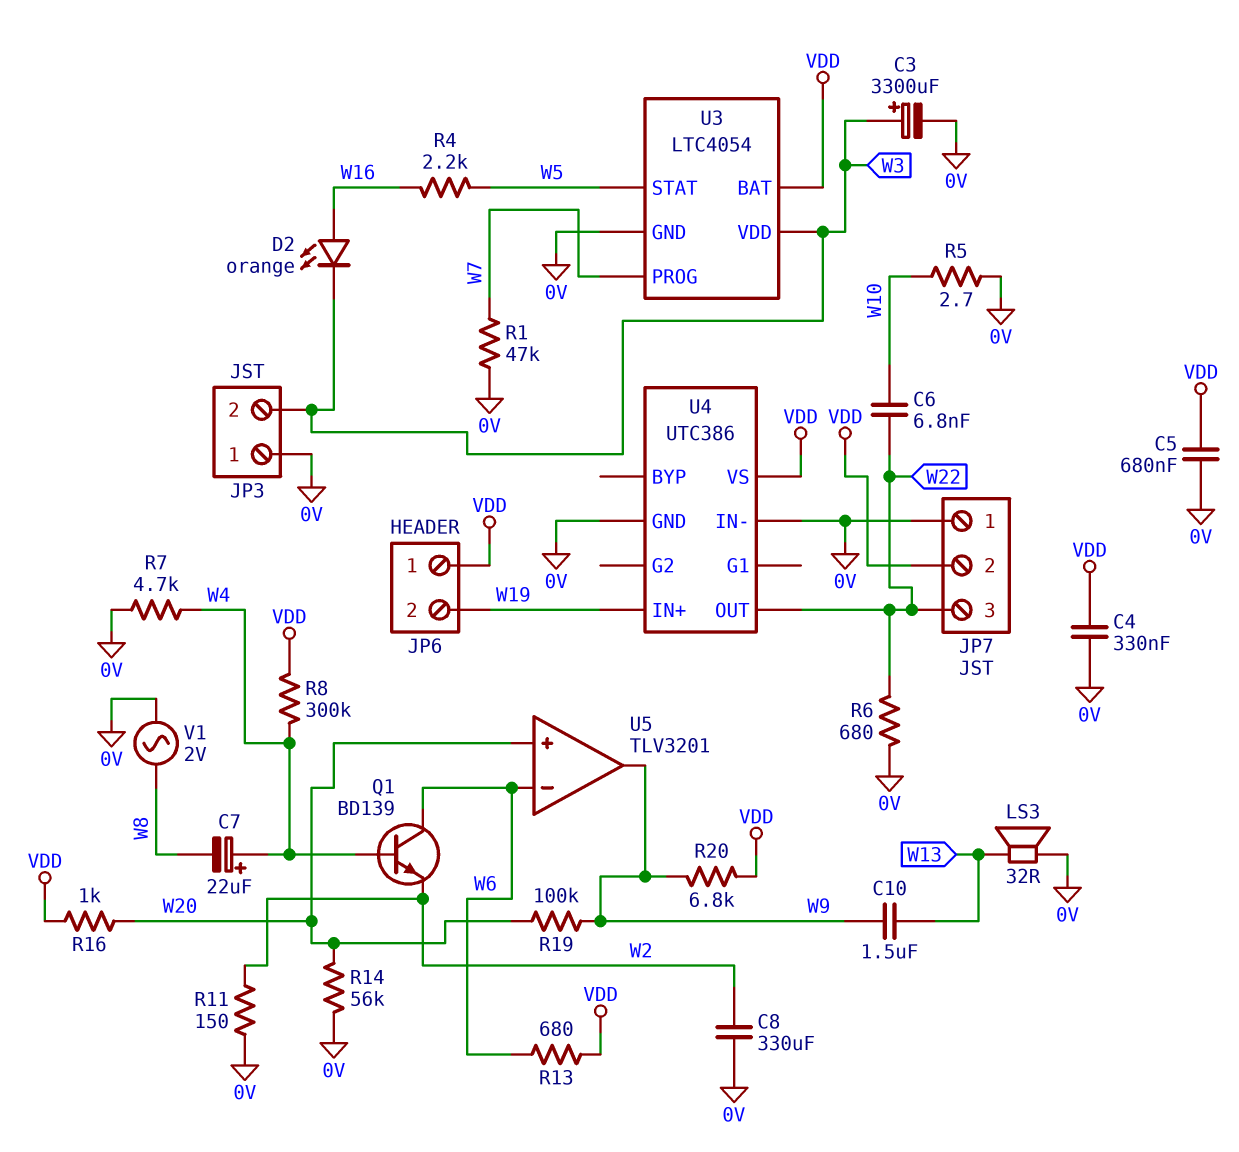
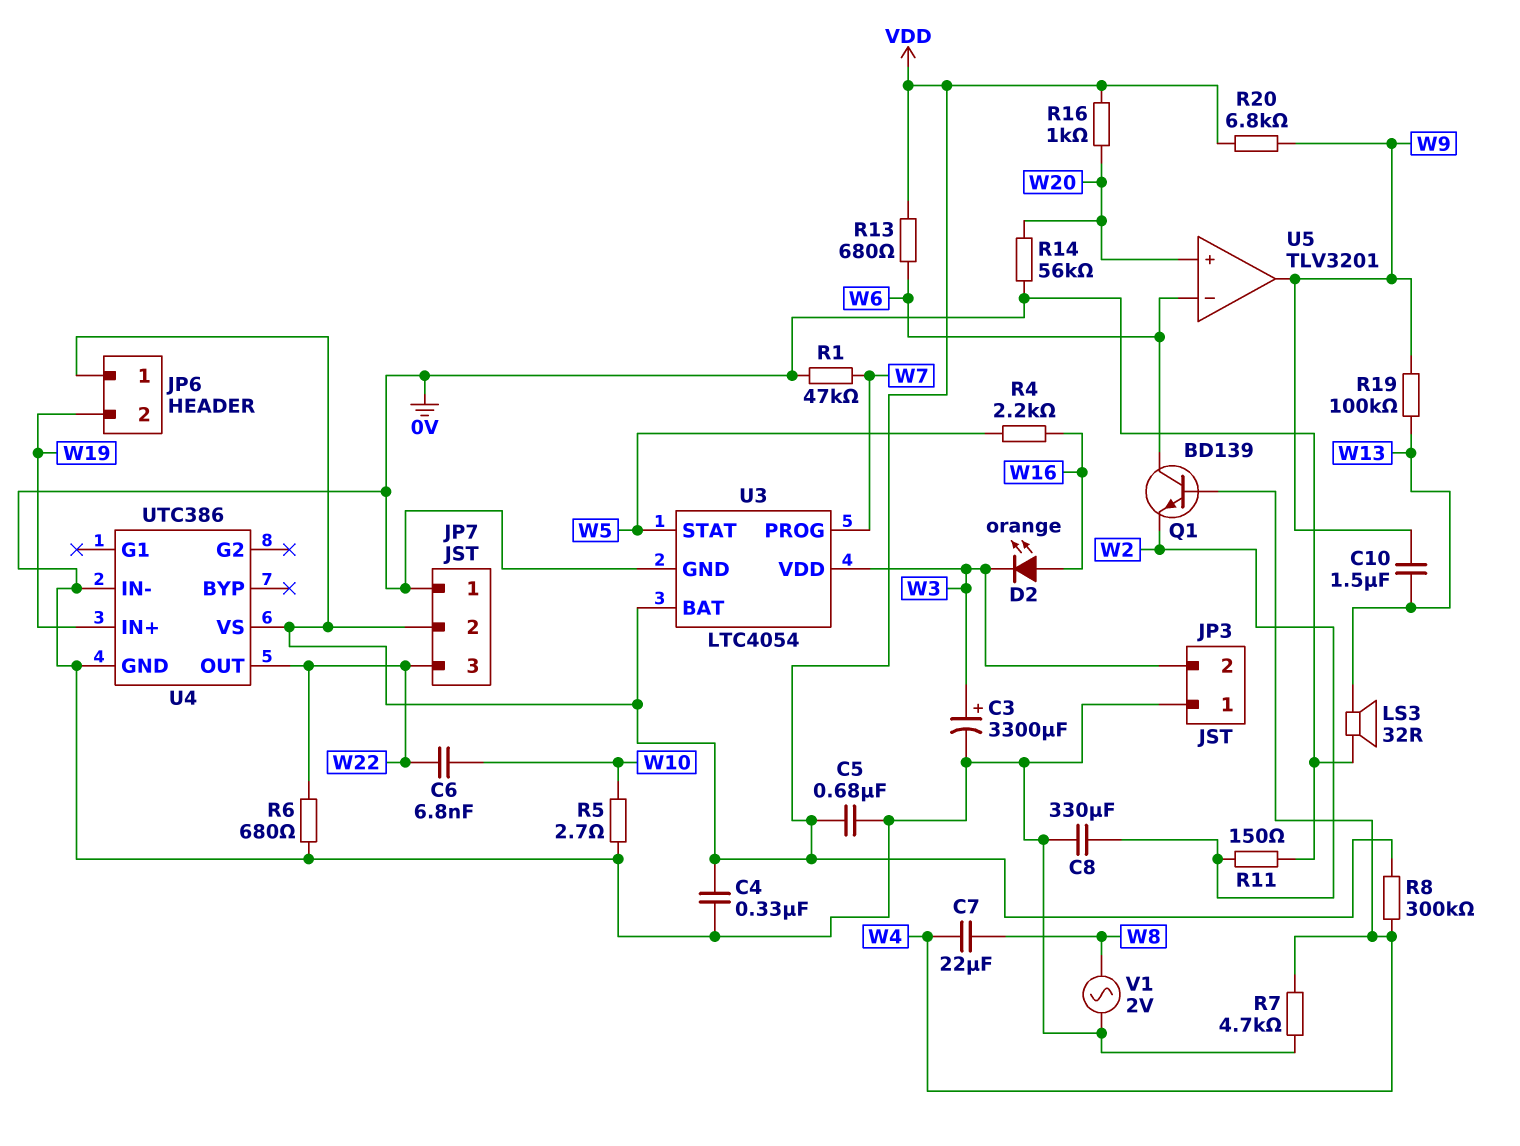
C7: 22uF (plus W4, minus W8) -> 22uF (W4, W8)
R19: 100k (W9, W20) -> 100k (W9, W13)

